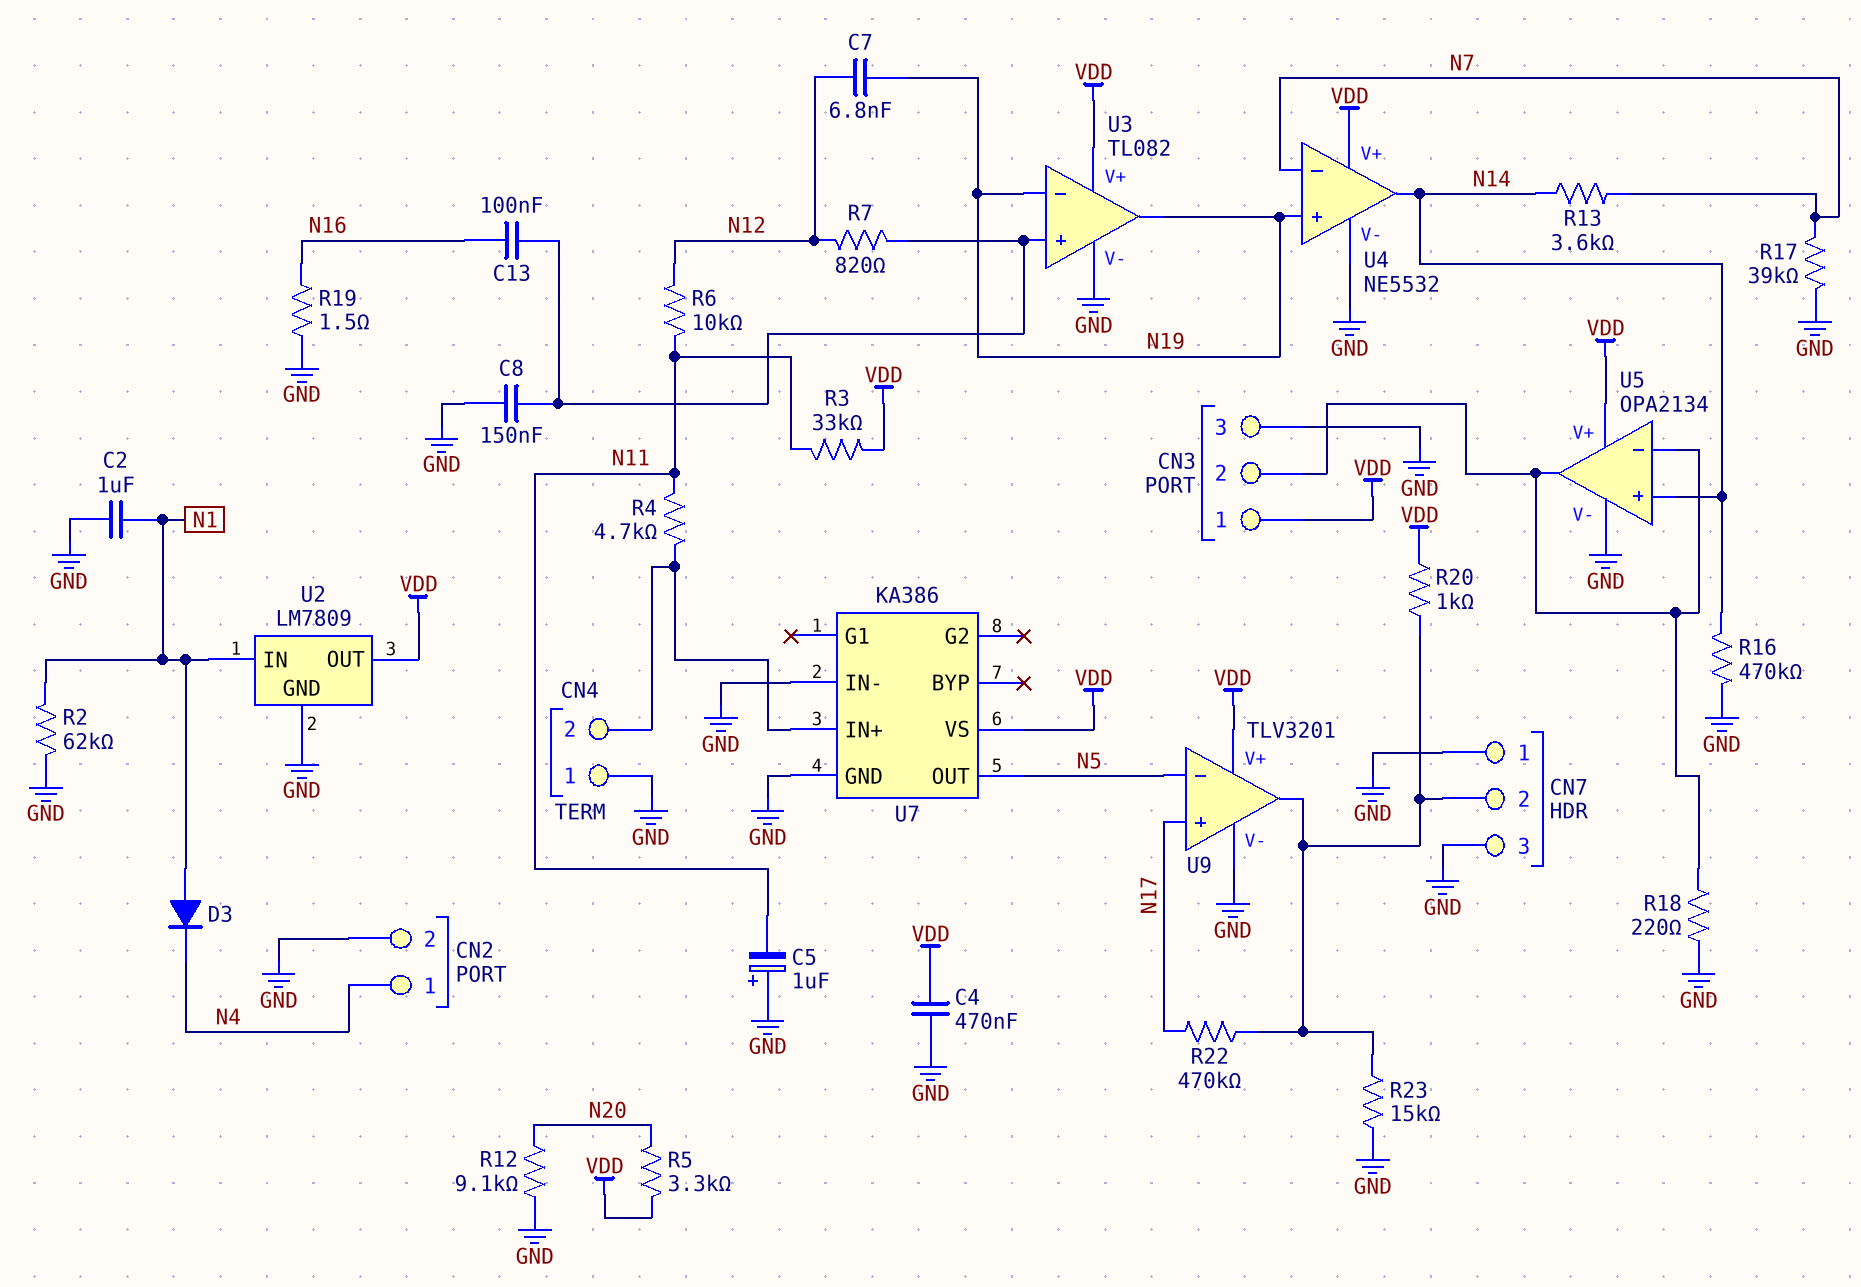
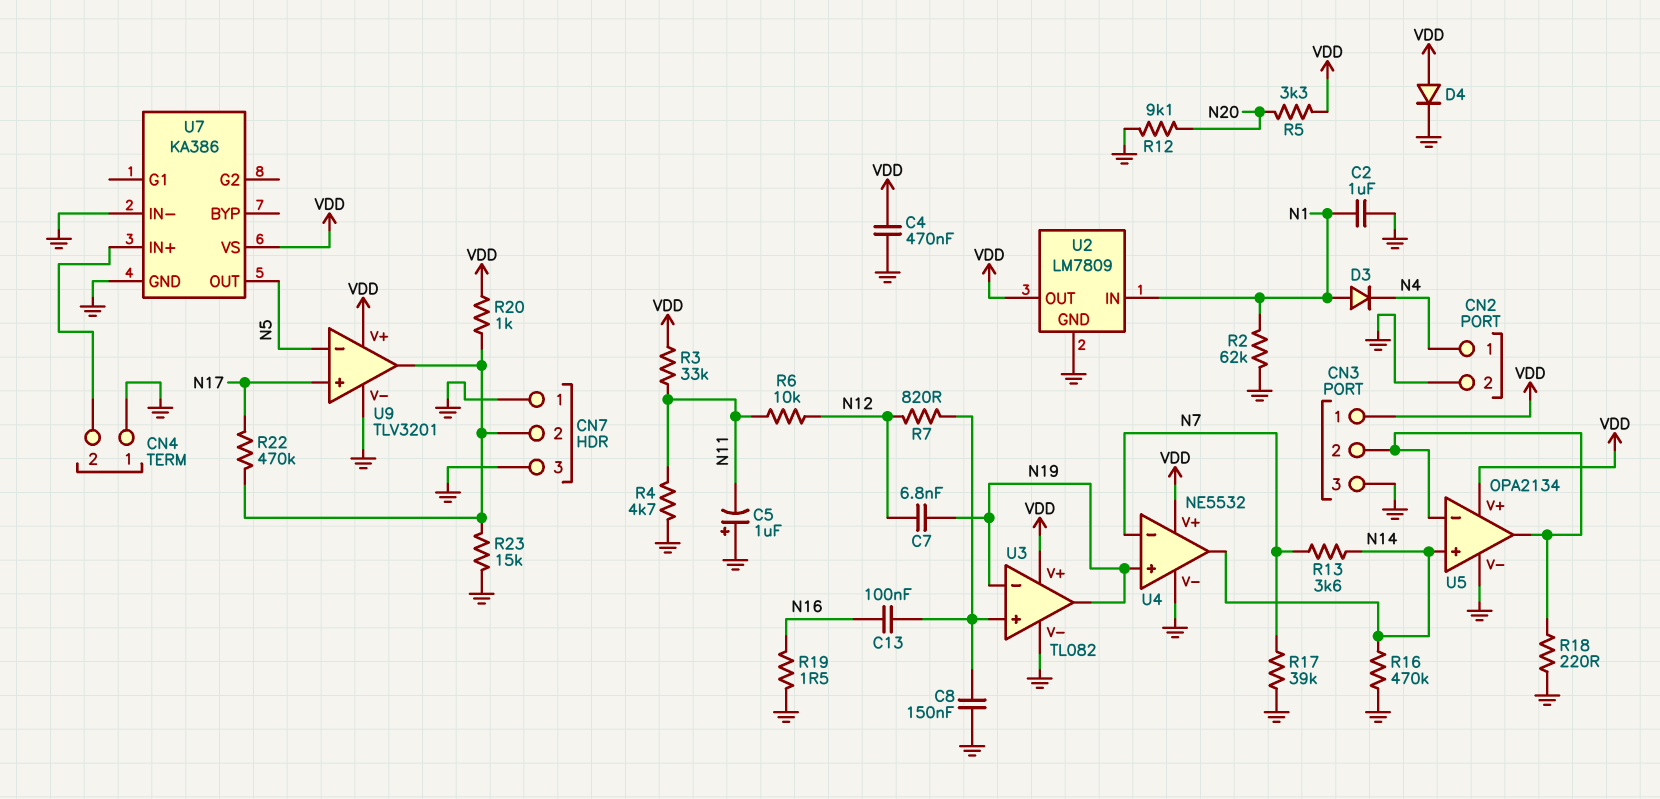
D4: none -> diode (A VDD, K GND)
R4: 4.7k (CN4/2, N11) -> 4.7k (GND, N11)

